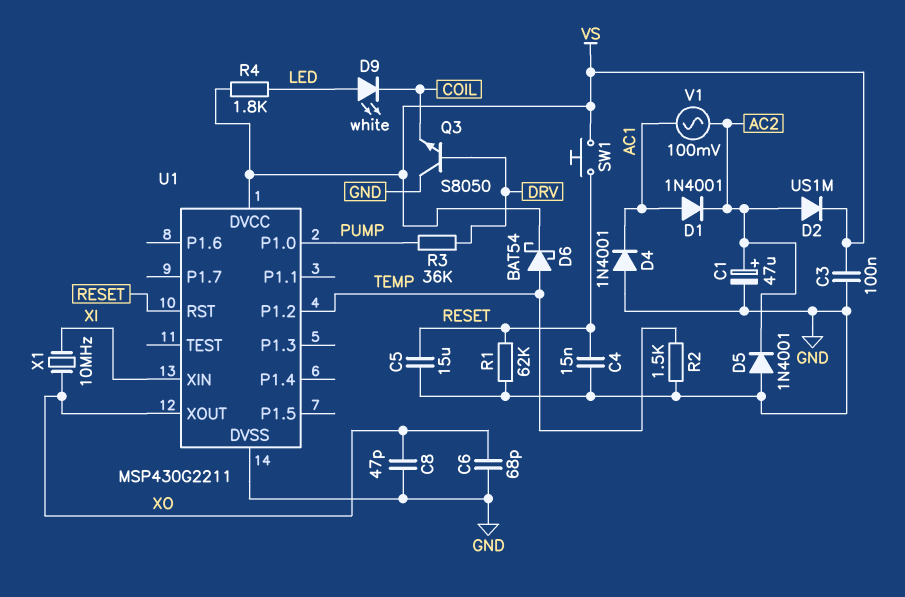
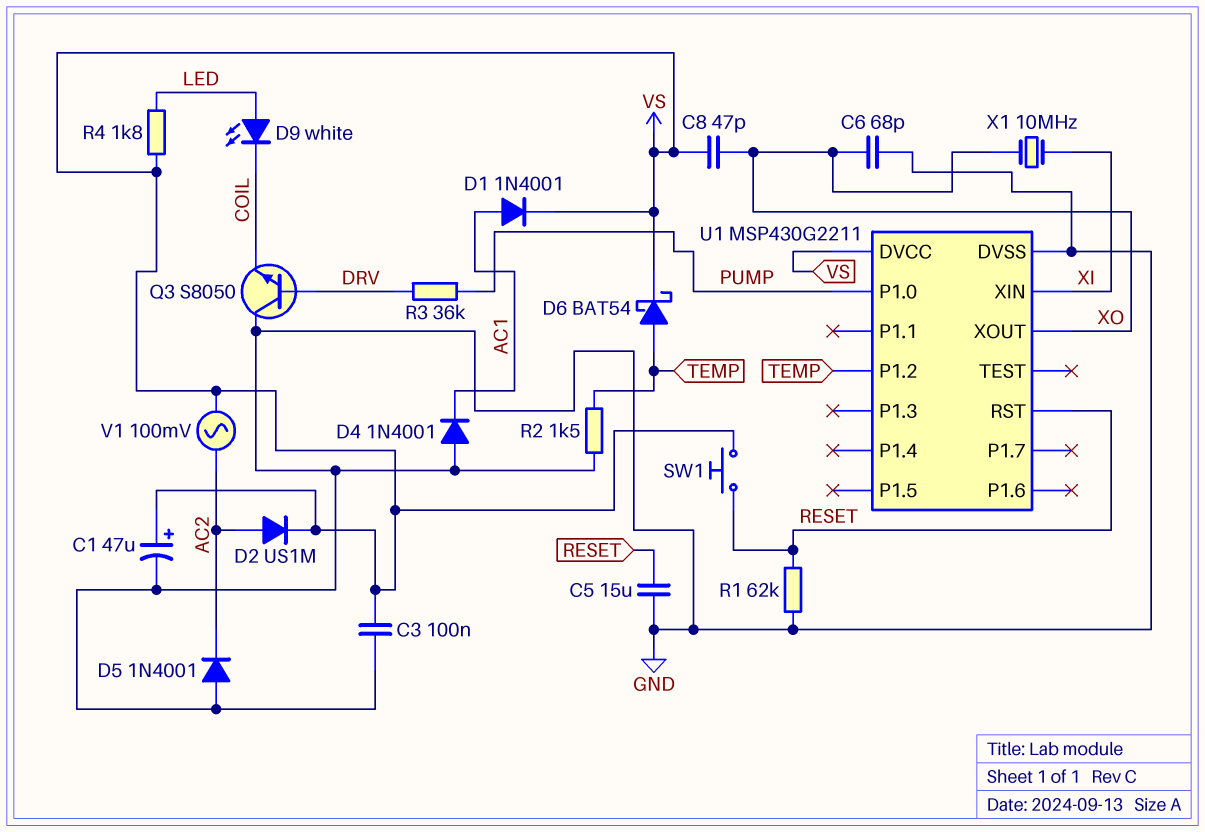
C1: 47uF (plus AC2, minus GND) -> 47uF (plus VS, minus GND)
C4: 15nF (GND, RESET) -> none
C8: 47pF (GND, XO) -> 47pF (VS, XO)
D1: diode 1N4001 (A AC1, K AC2) -> diode 1N4001 (A AC1, K VS)
V1: AC 100mV (AC1, AC2) -> AC 100mV (AC2, VS)

